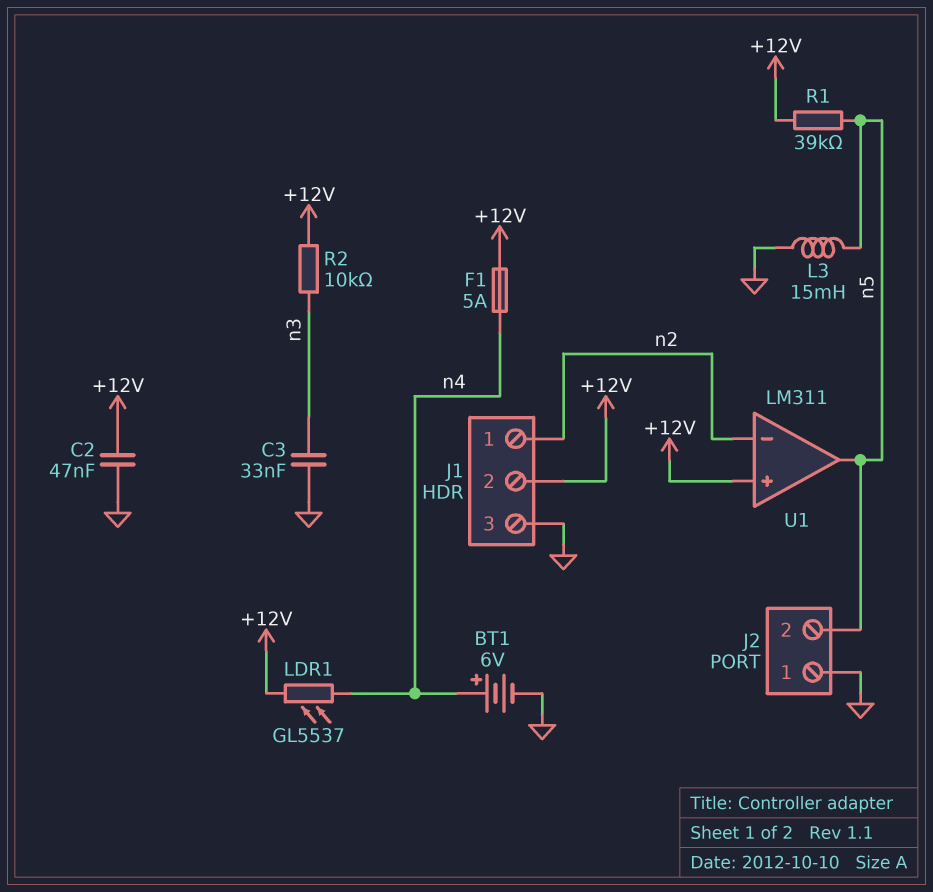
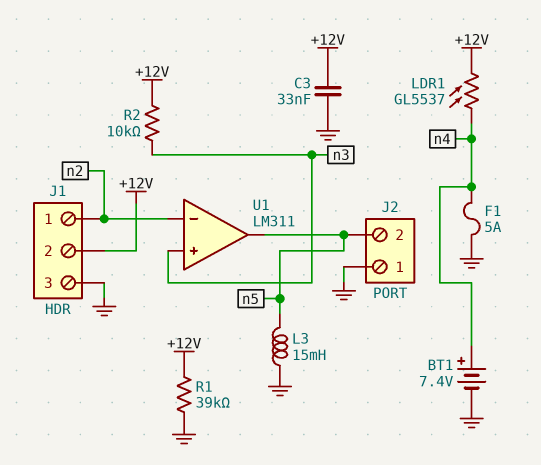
BT1: 6V (plus n4, minus GND) -> 7.4V (plus n4, minus GND)
C2: 47nF (+12V, GND) -> none
C3: 33nF (GND, n3) -> 33nF (+12V, GND)
F1: 5A (+12V, n4) -> 5A (GND, n4)
R1: 39k (+12V, n5) -> 39k (+12V, GND)
U1 pin in+: +12V -> n3

